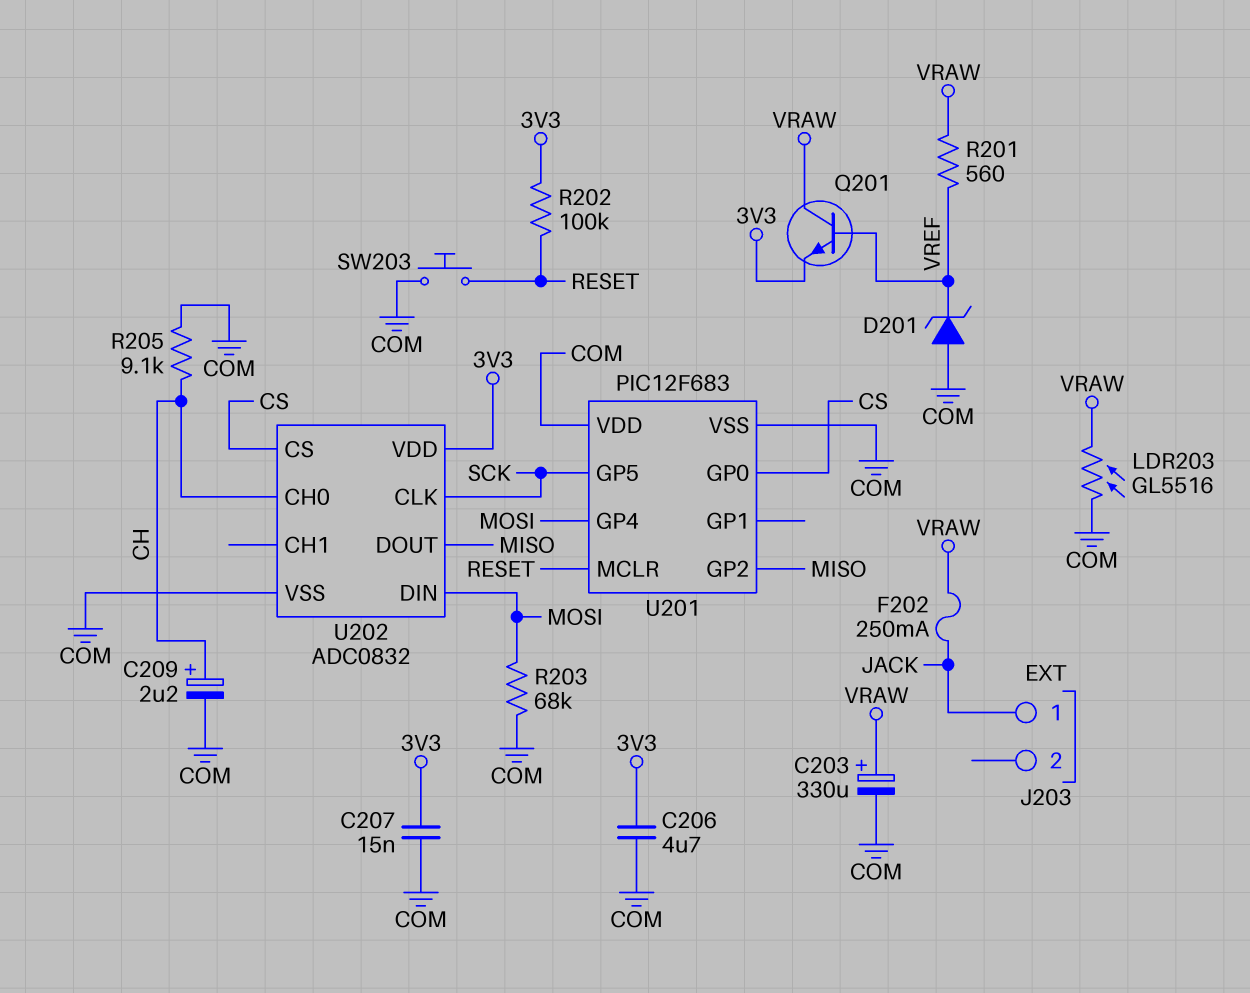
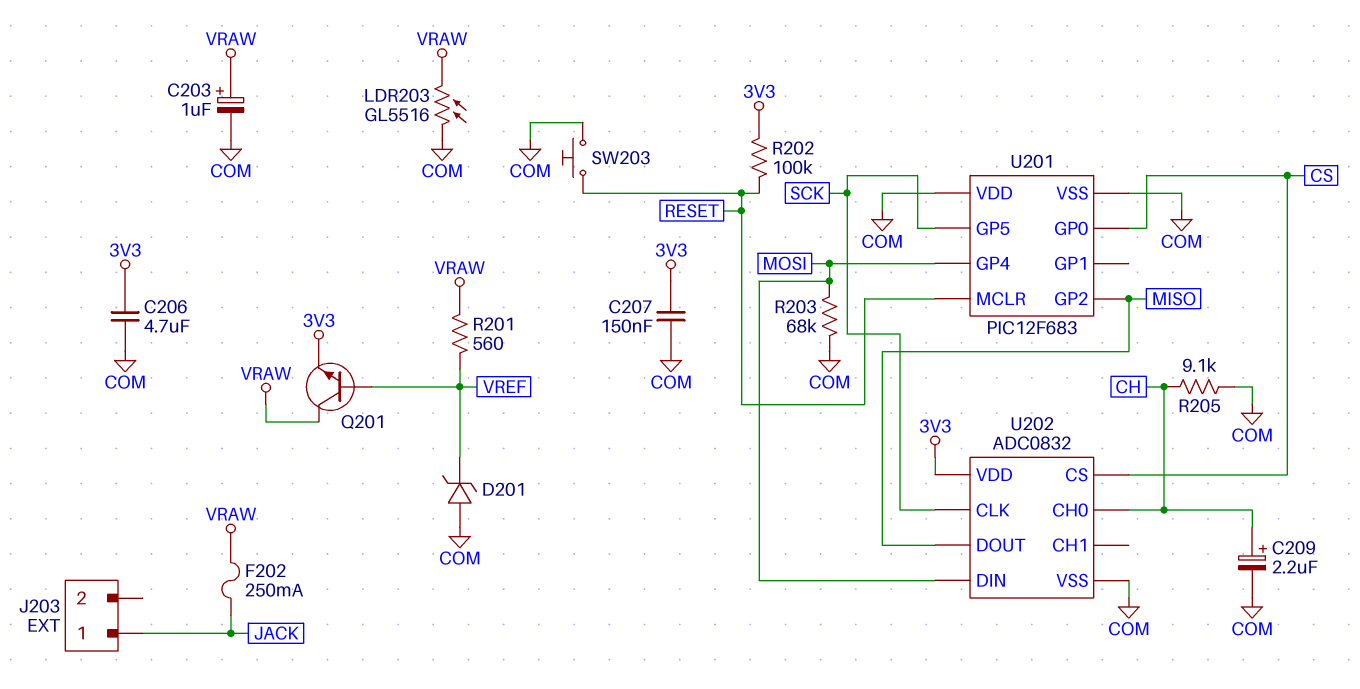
C203: 330uF (plus VRAW, minus COM) -> 1uF (plus VRAW, minus COM)
C207: 15nF (3V3, COM) -> 150nF (3V3, COM)

